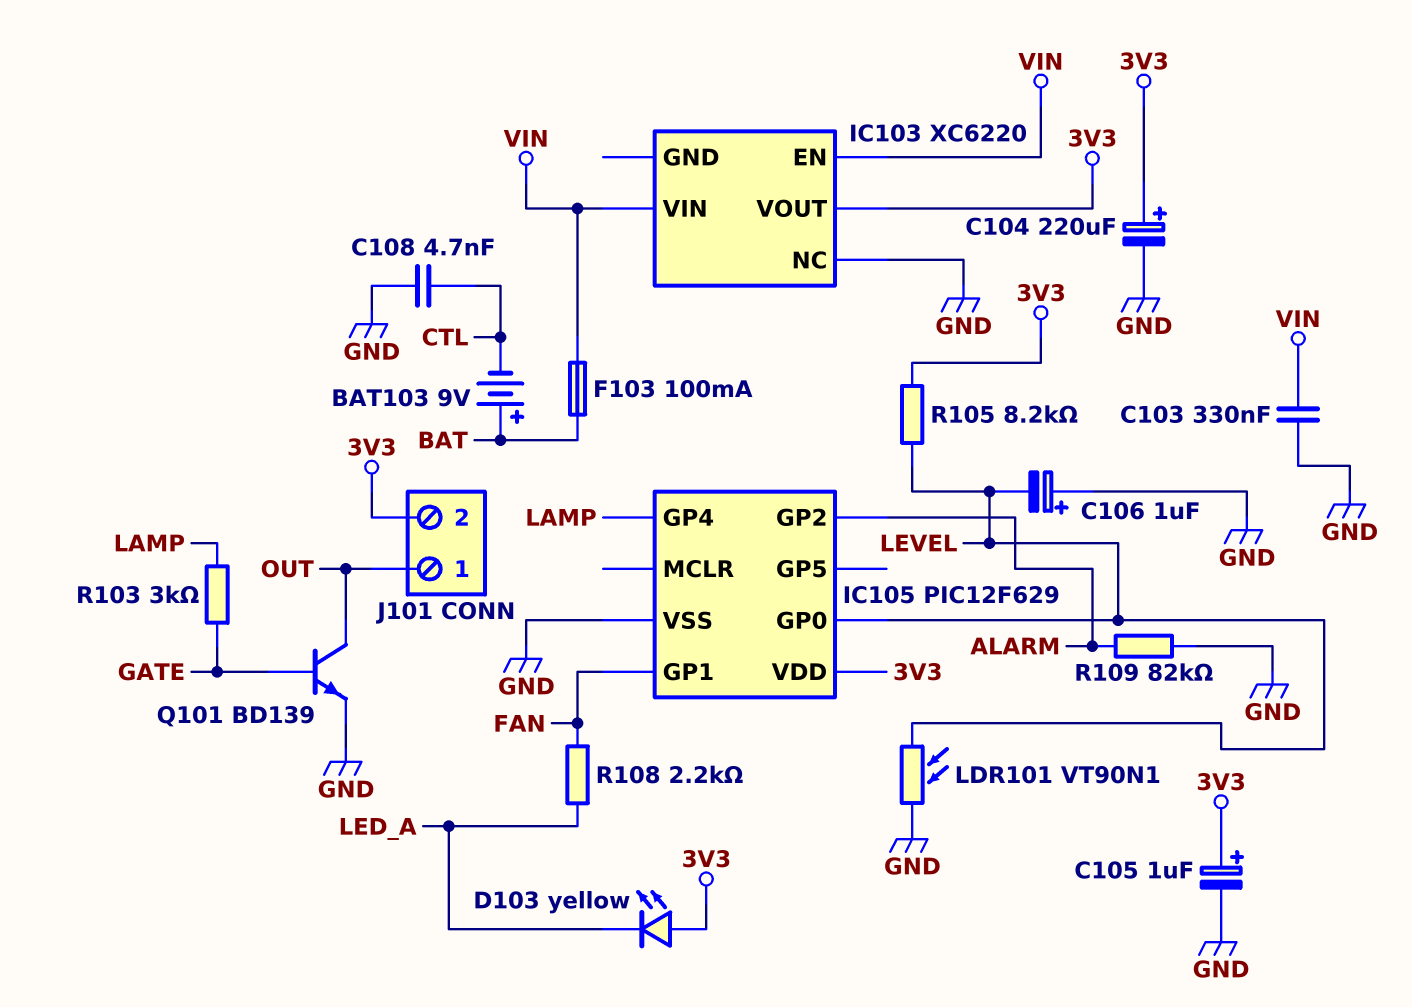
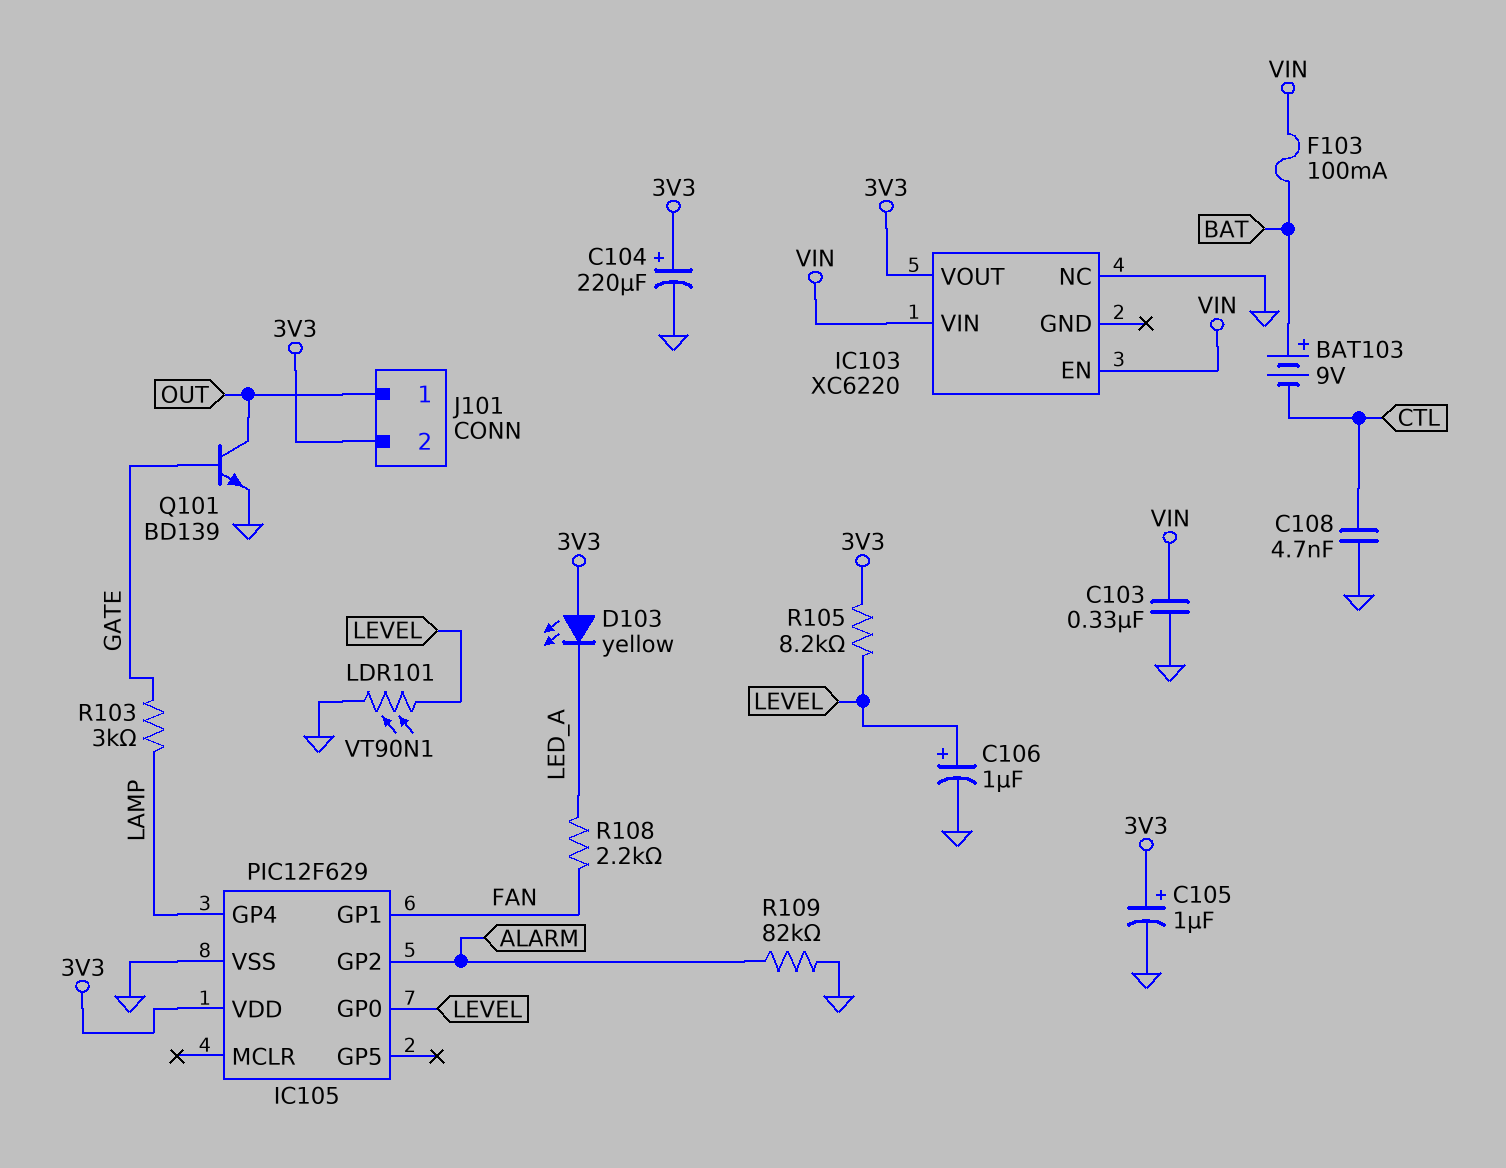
C106: 1uF (plus GND, minus LEVEL) -> 1uF (plus LEVEL, minus GND)

